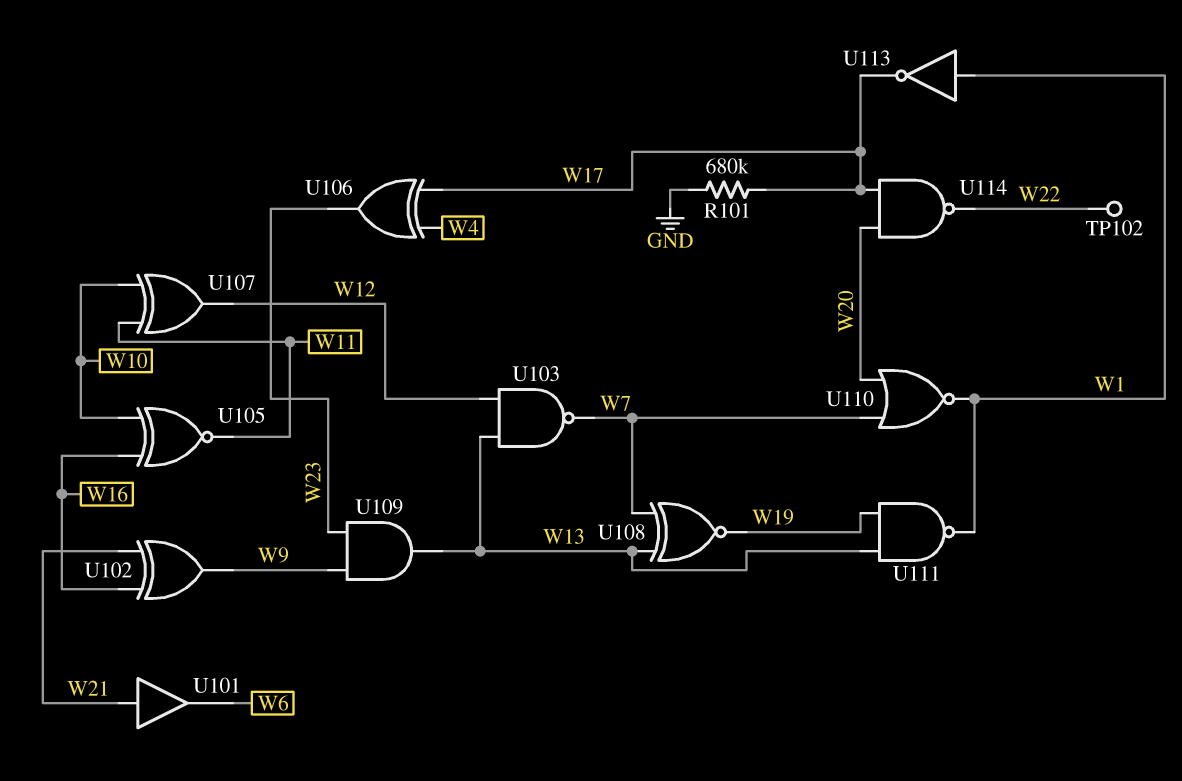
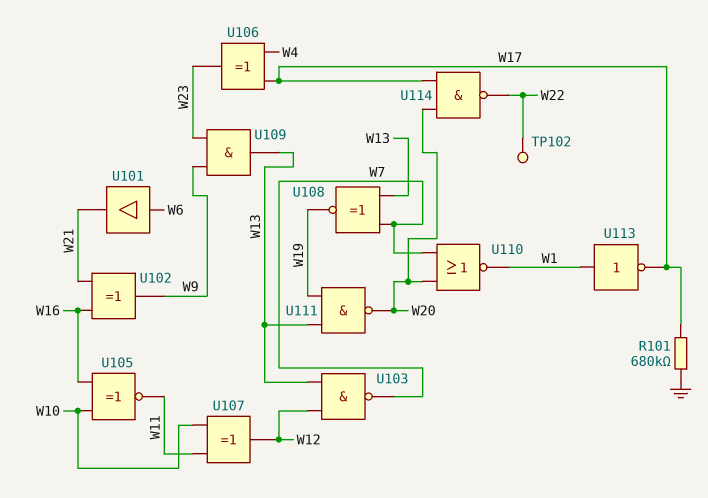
U101: buffer (in W21, out W6) -> buffer (in W6, out W21)
U111: NAND (in W13, in W19, out W1) -> NAND (in W13, in W19, out W20)

